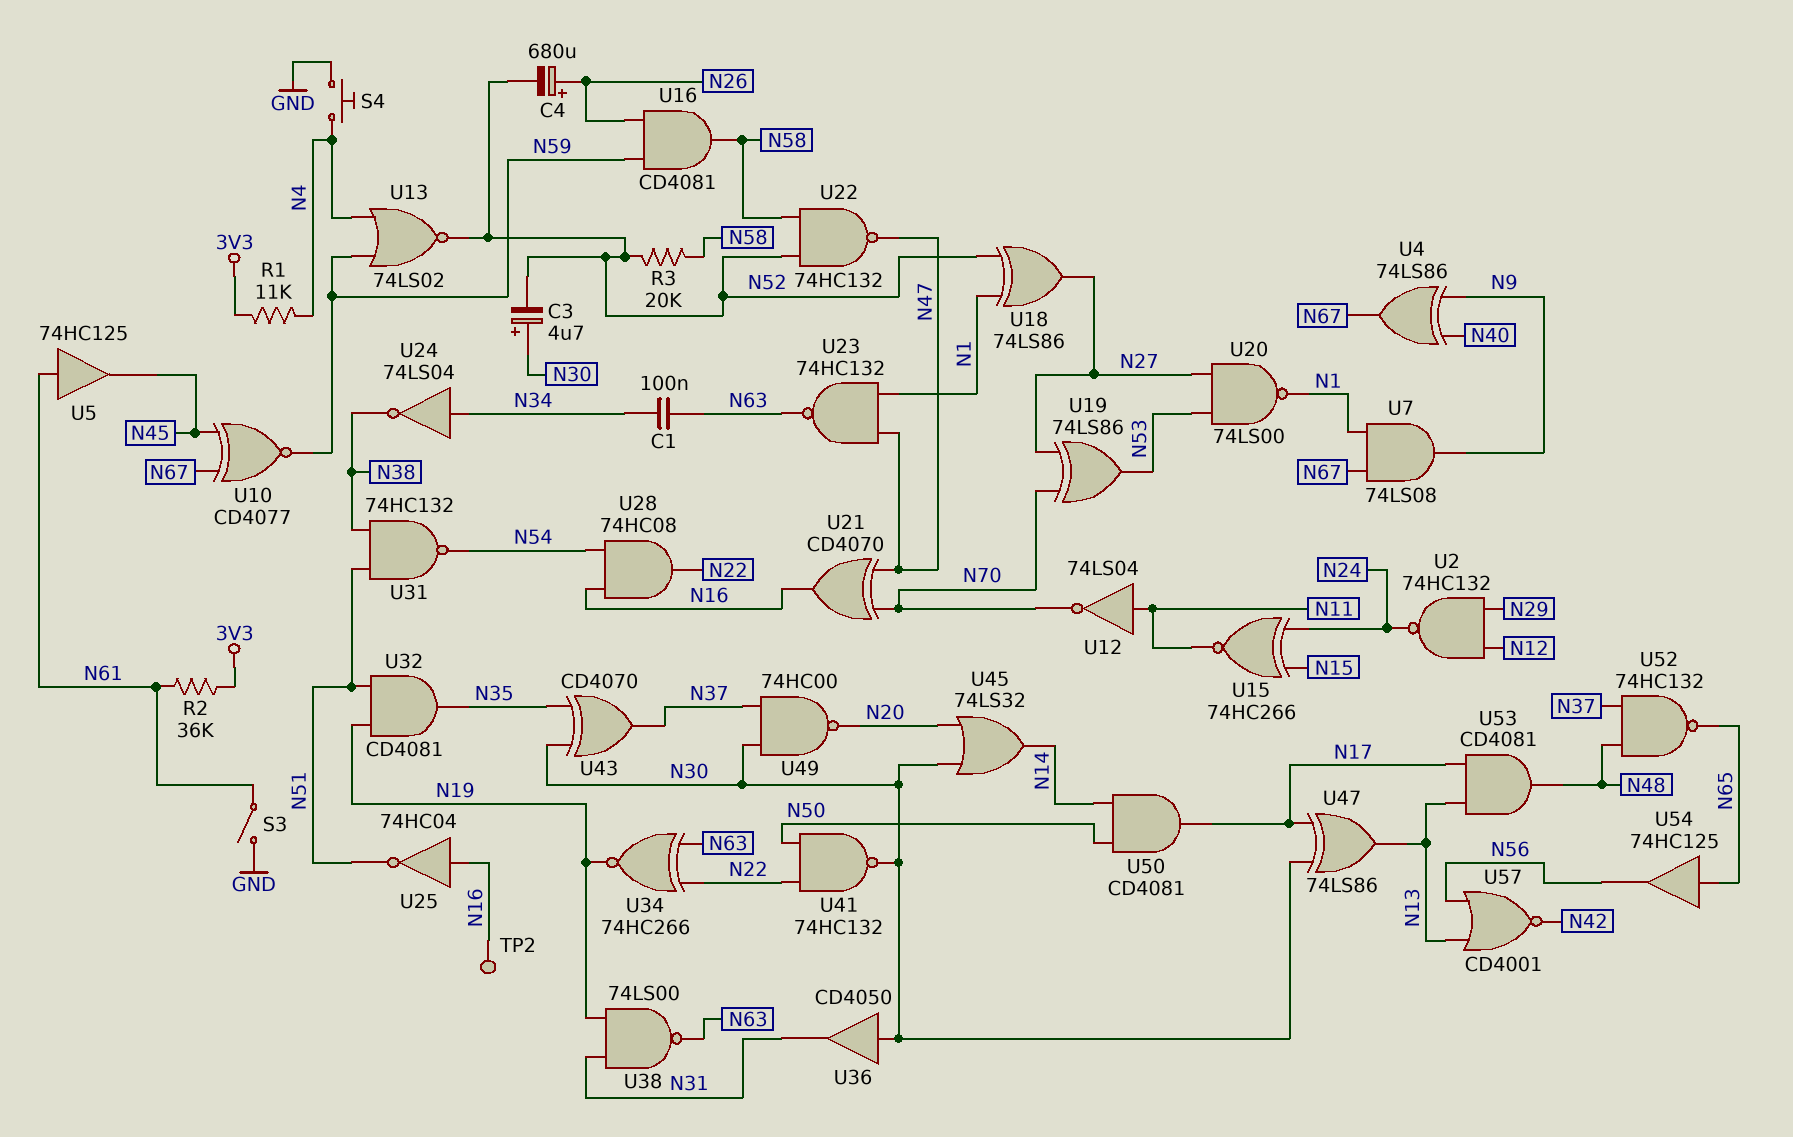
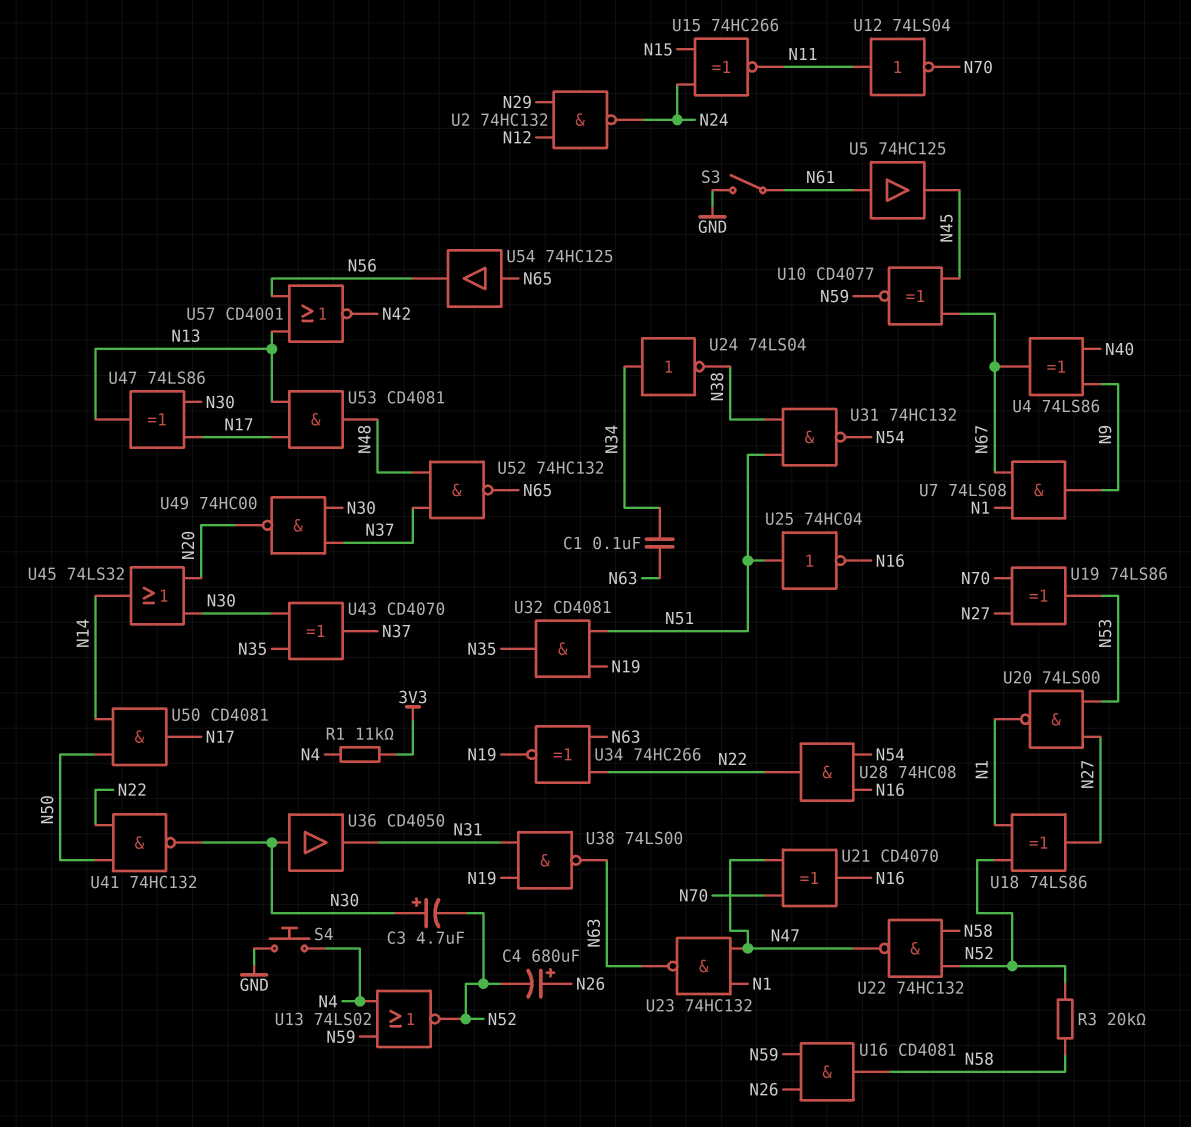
R2: 36k (3V3, N61) -> none
TP2: test point (N16) -> none
U25: NOT 74HC04 (in N16, out N51) -> NOT 74HC04 (in N51, out N16)

